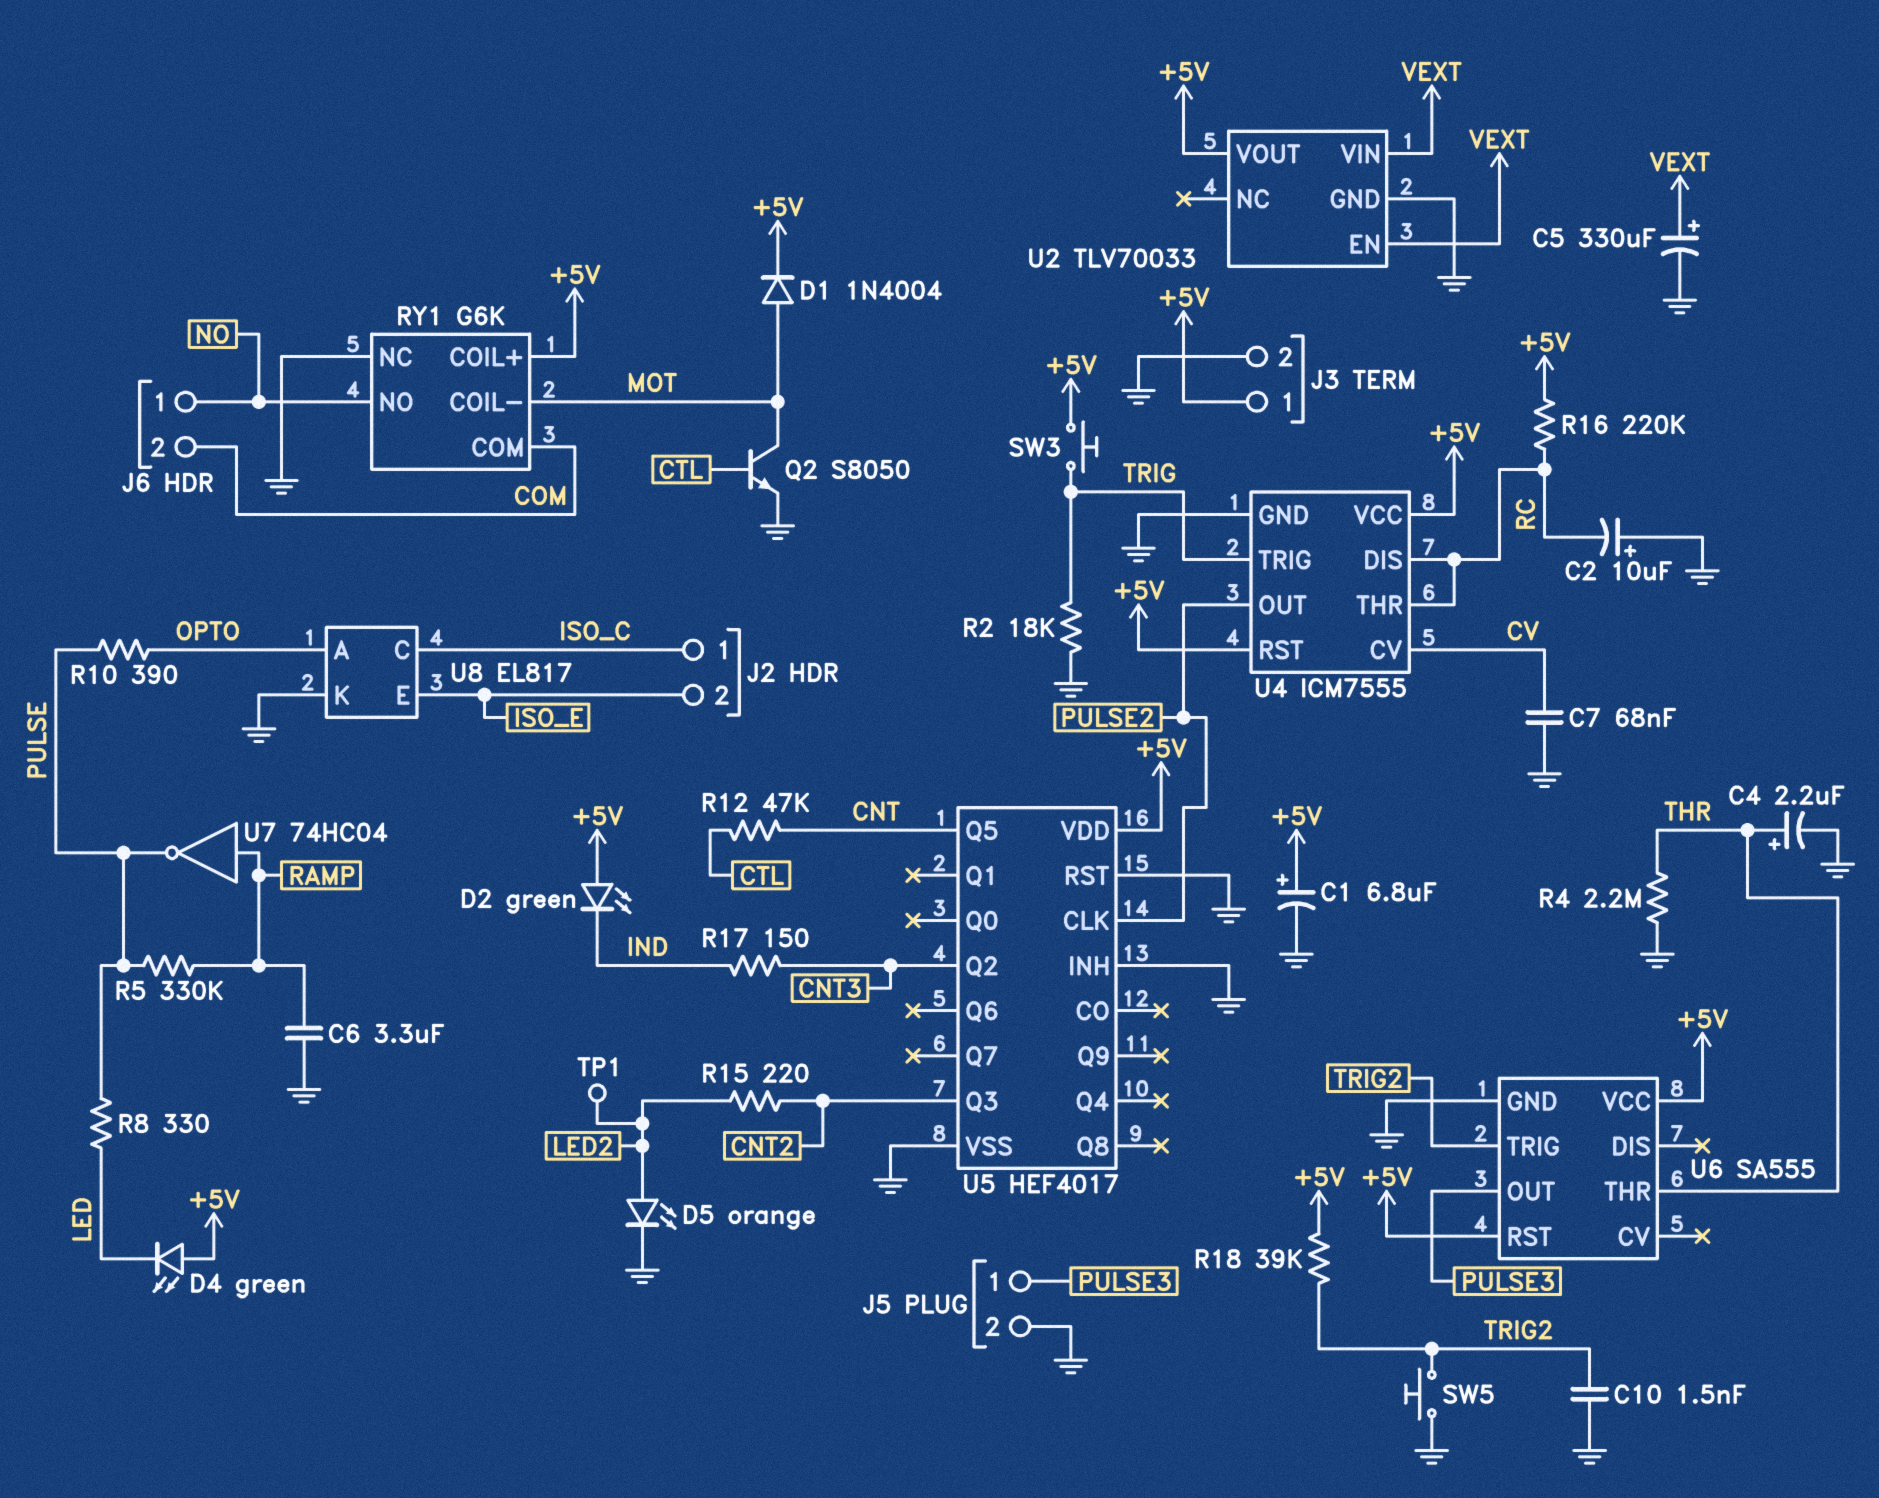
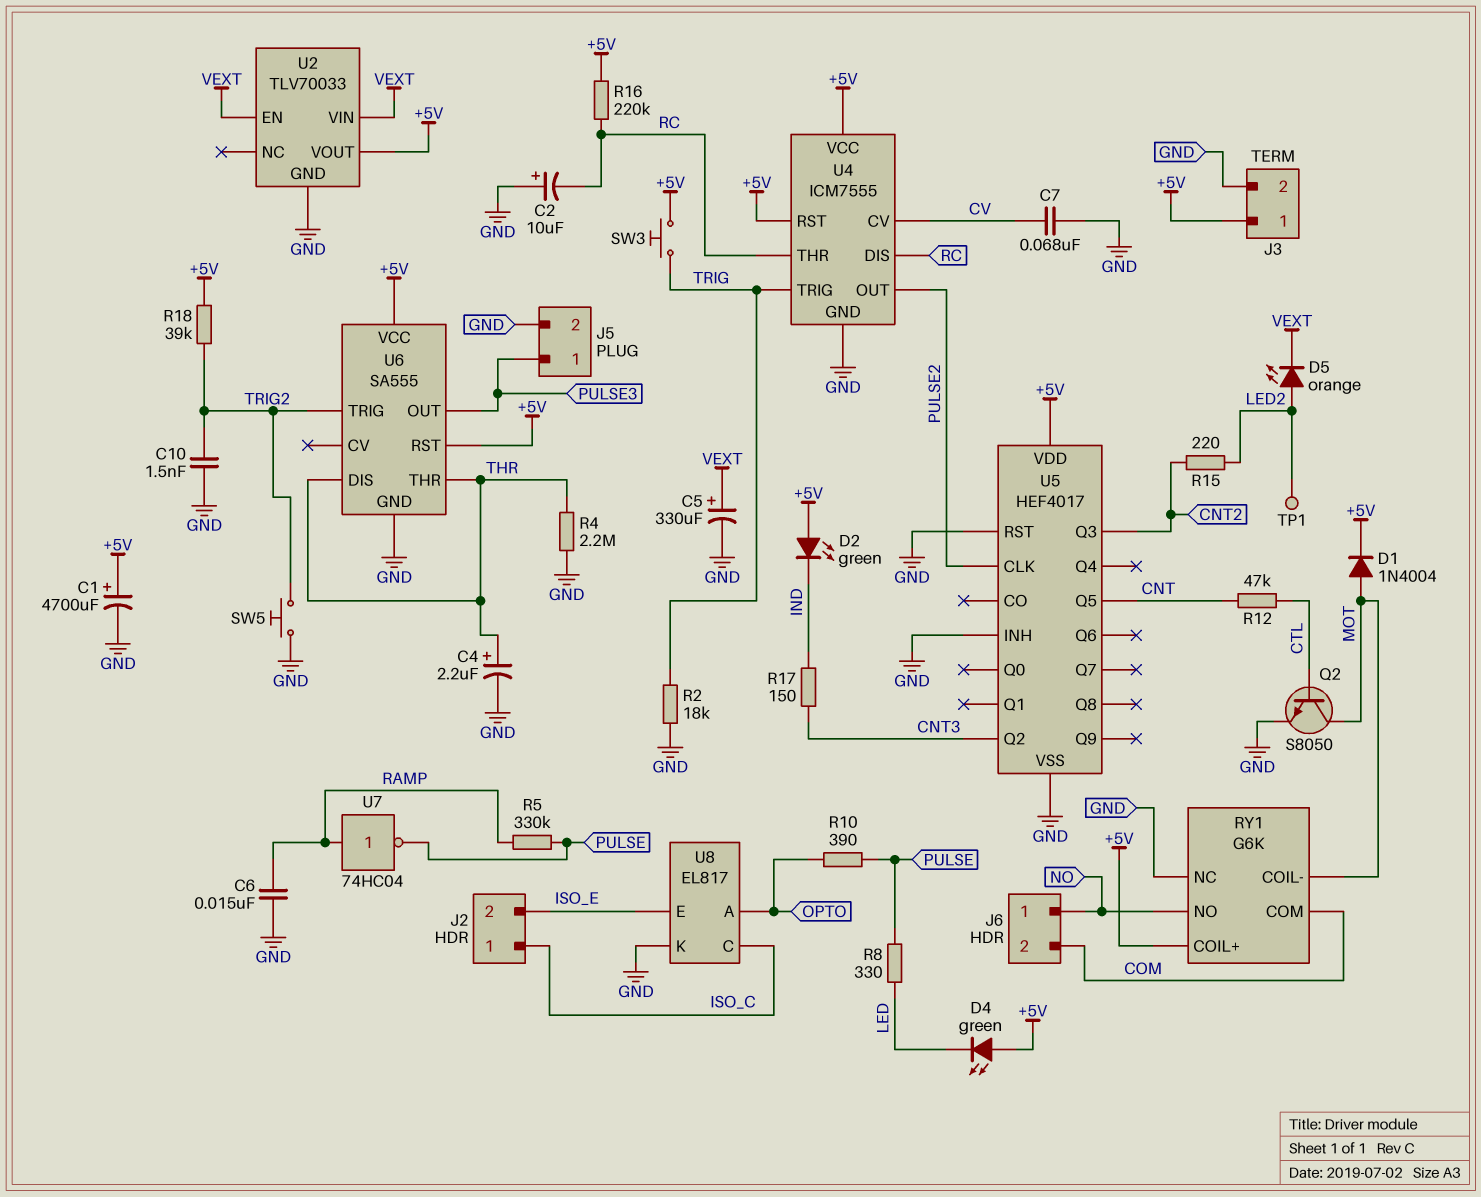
C1: 6.8uF (plus +5V, minus GND) -> 4700uF (plus +5V, minus GND)
C6: 3.3uF (GND, RAMP) -> 15nF (GND, RAMP)
D5: LED orange (A LED2, K GND) -> LED orange (A LED2, K VEXT)
U6 pin DIS: none -> THR

